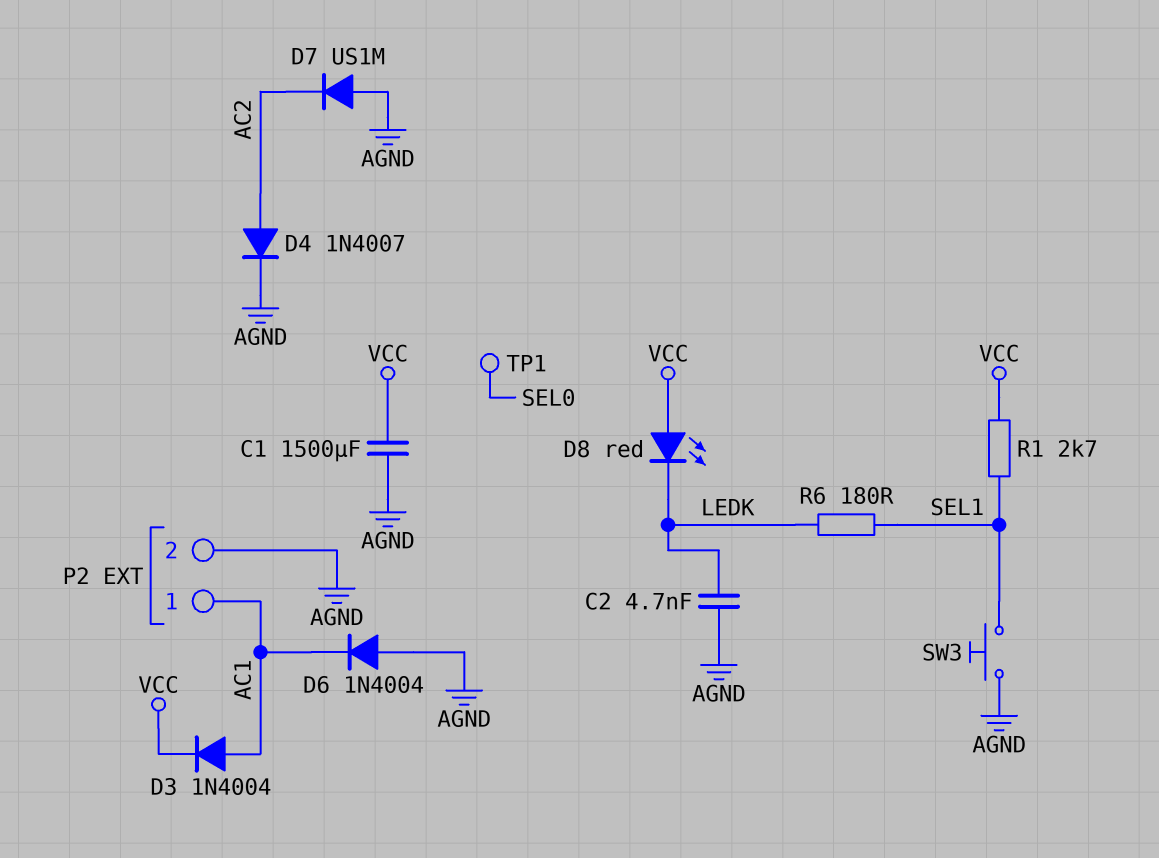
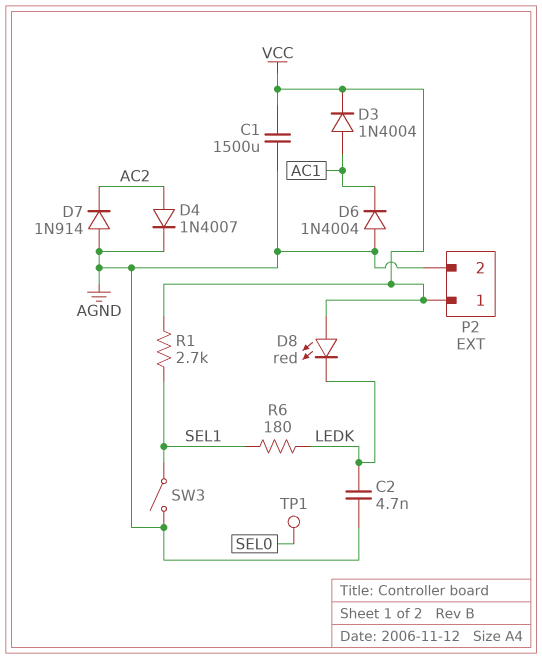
D7: diode US1M (A AGND, K AC2) -> diode 1N914 (A AGND, K AC2)
P2 pin 1: AC1 -> VCC
SW3: button (AGND, SEL1) -> switch (AGND, SEL1)

